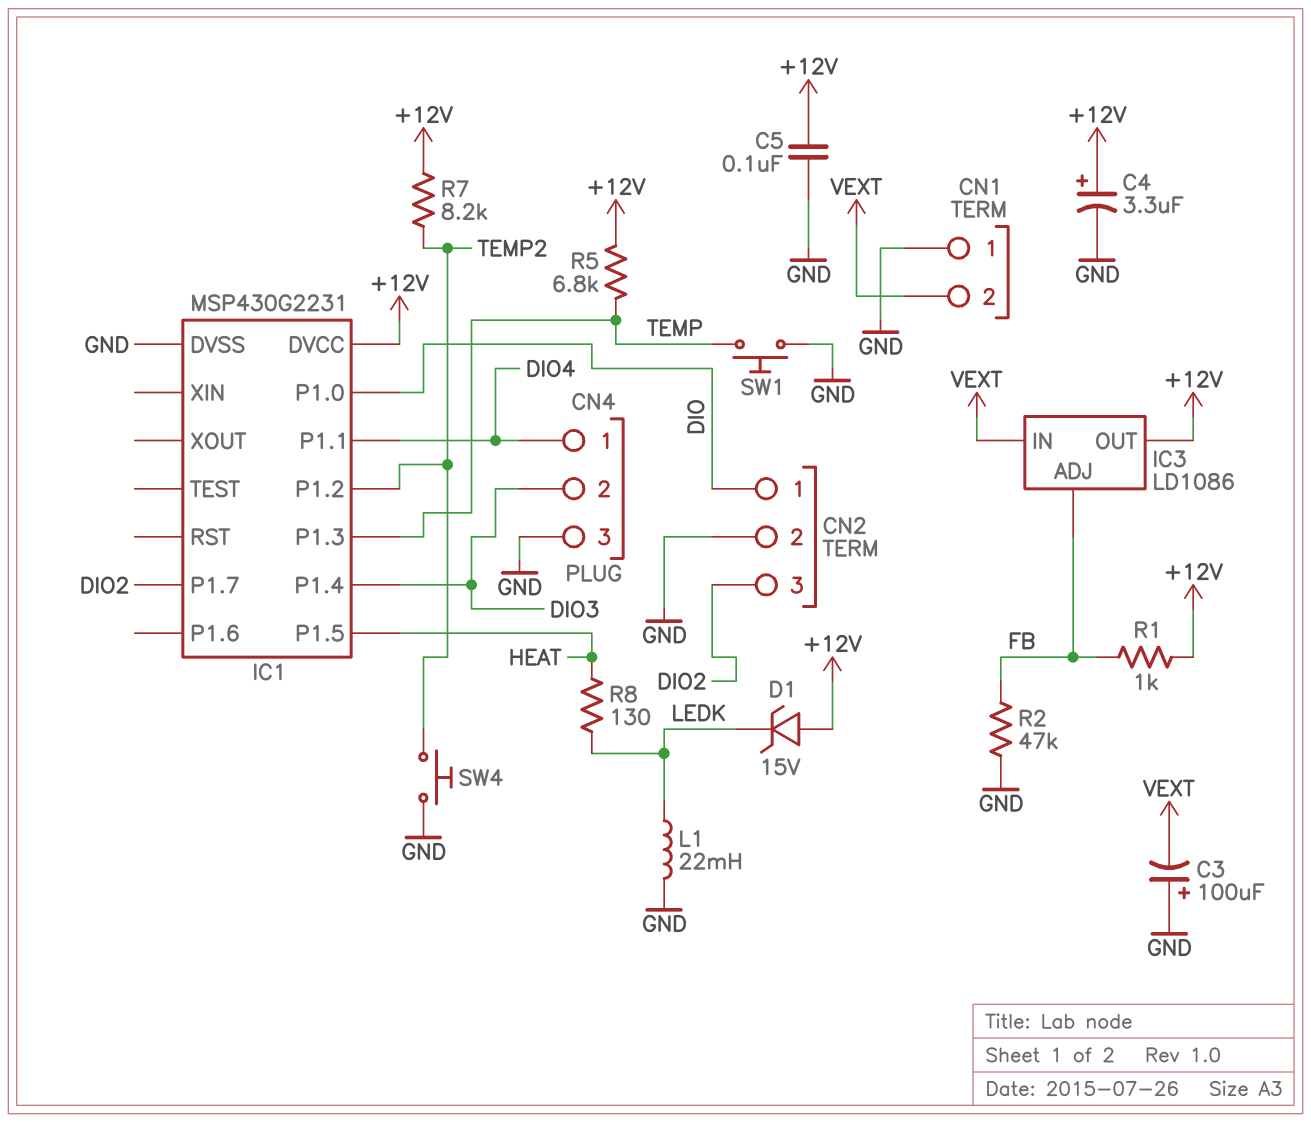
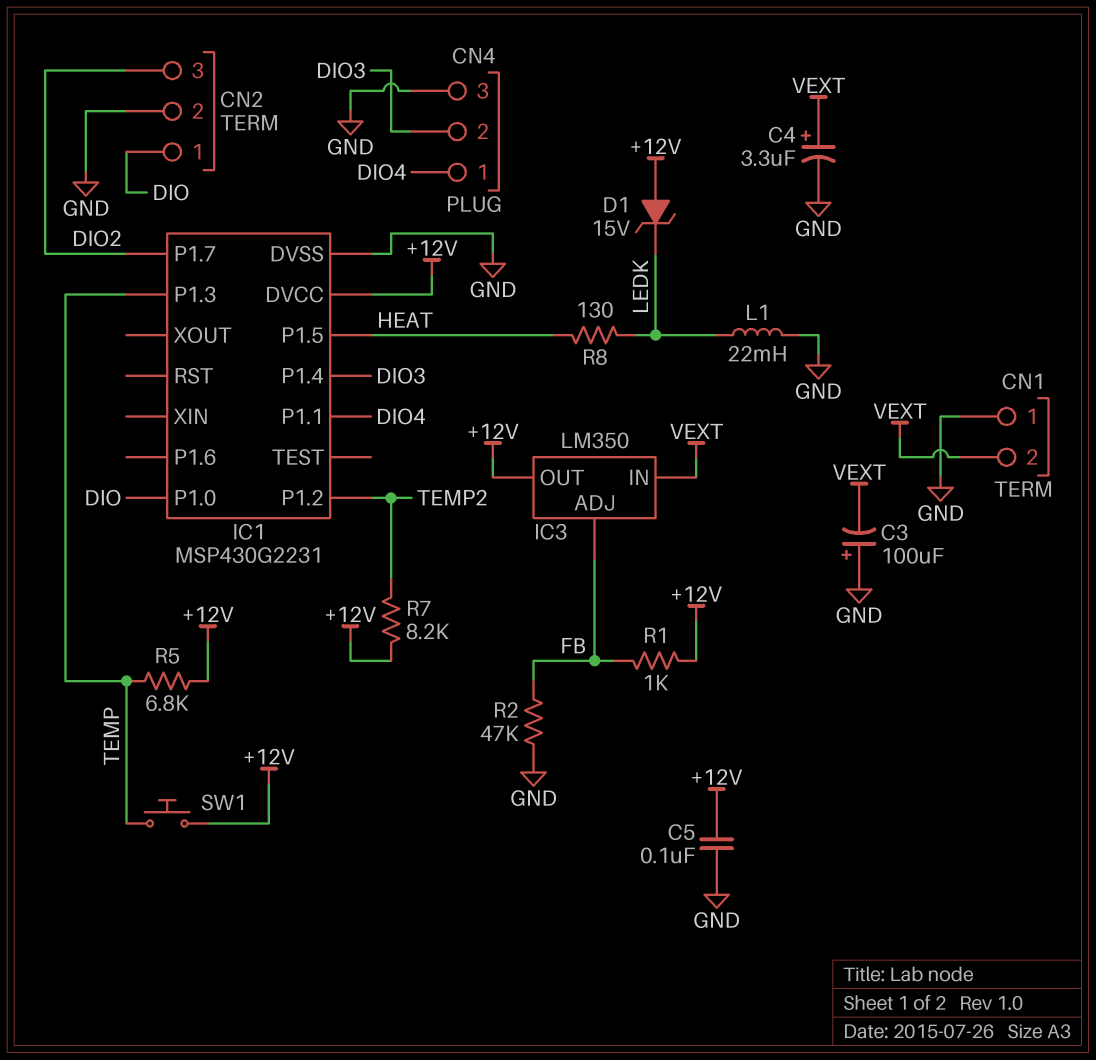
C4: 3.3uF (plus +12V, minus GND) -> 3.3uF (plus VEXT, minus GND)
IC3: LD1086 -> LM350
SW1: button (GND, TEMP) -> button (+12V, TEMP)
SW4: button (GND, TEMP2) -> none

